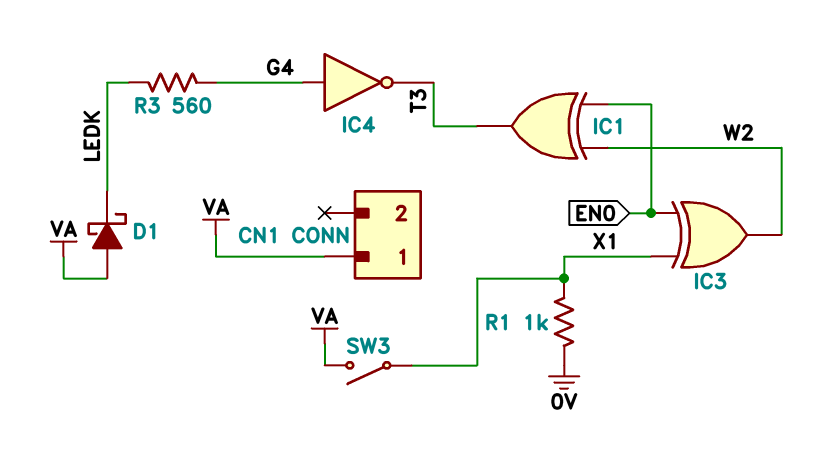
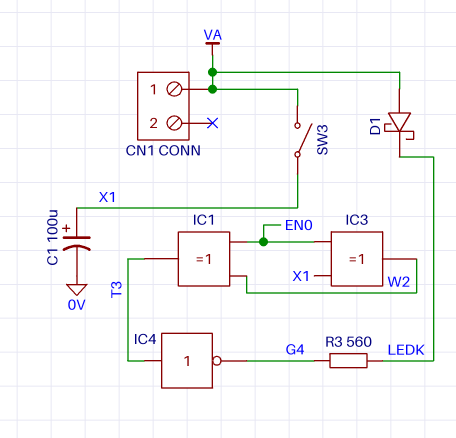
C1: none -> 100uF (plus X1, minus 0V)
IC4: NOT (in G4, out T3) -> NOT (in T3, out G4)
R1: 1k (0V, X1) -> none

